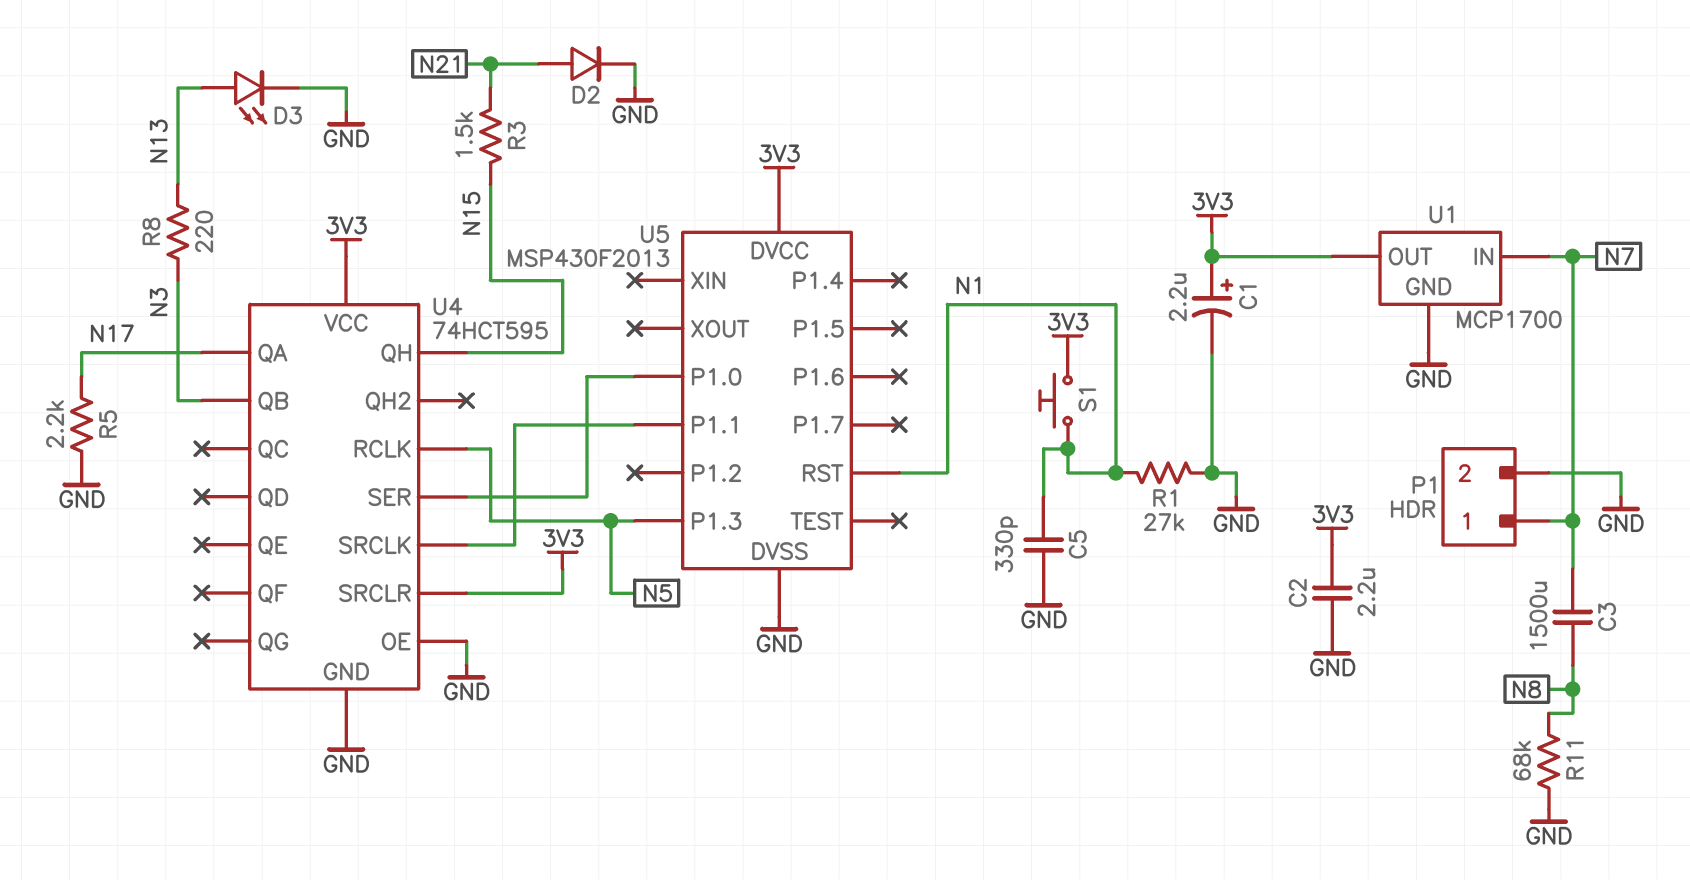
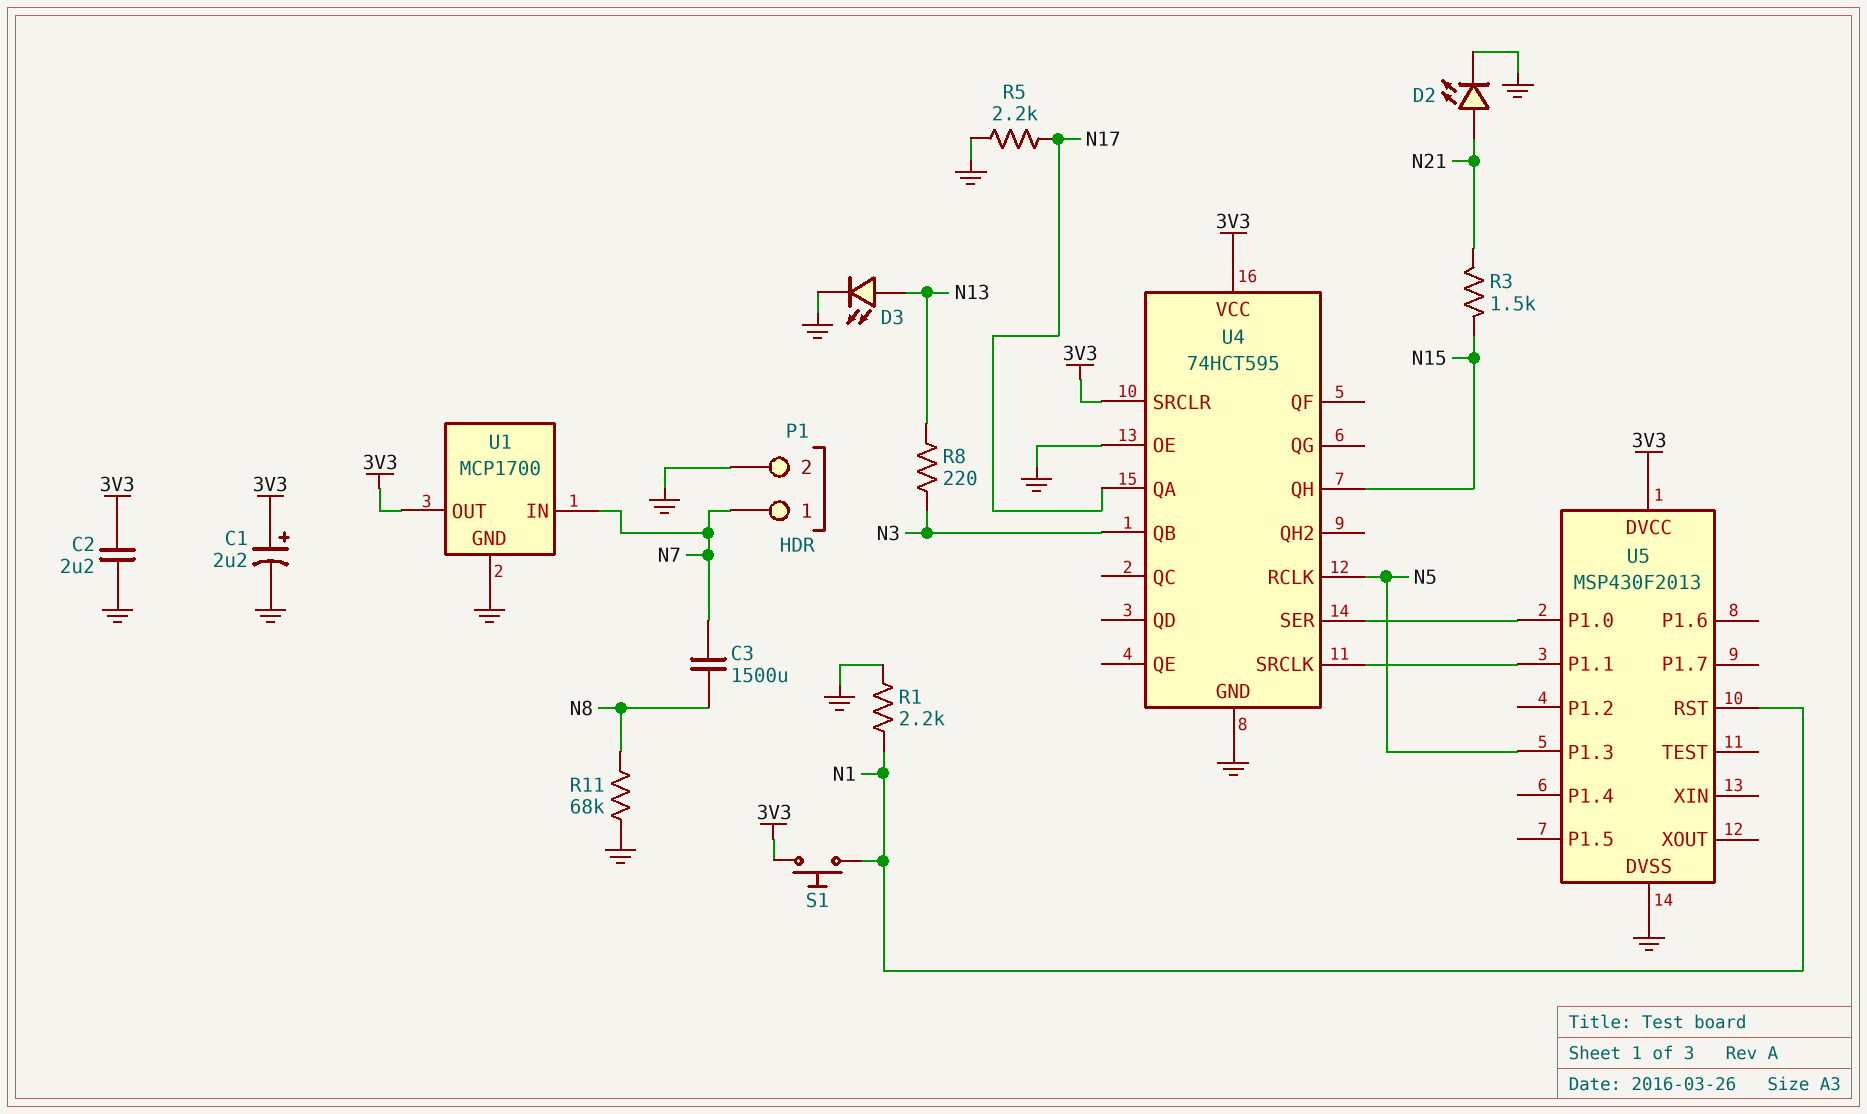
C5: 330pF (GND, N1) -> none
D2: diode (A N21, K GND) -> LED (A N21, K GND)
R1: 27k (GND, N1) -> 2.2k (GND, N1)

